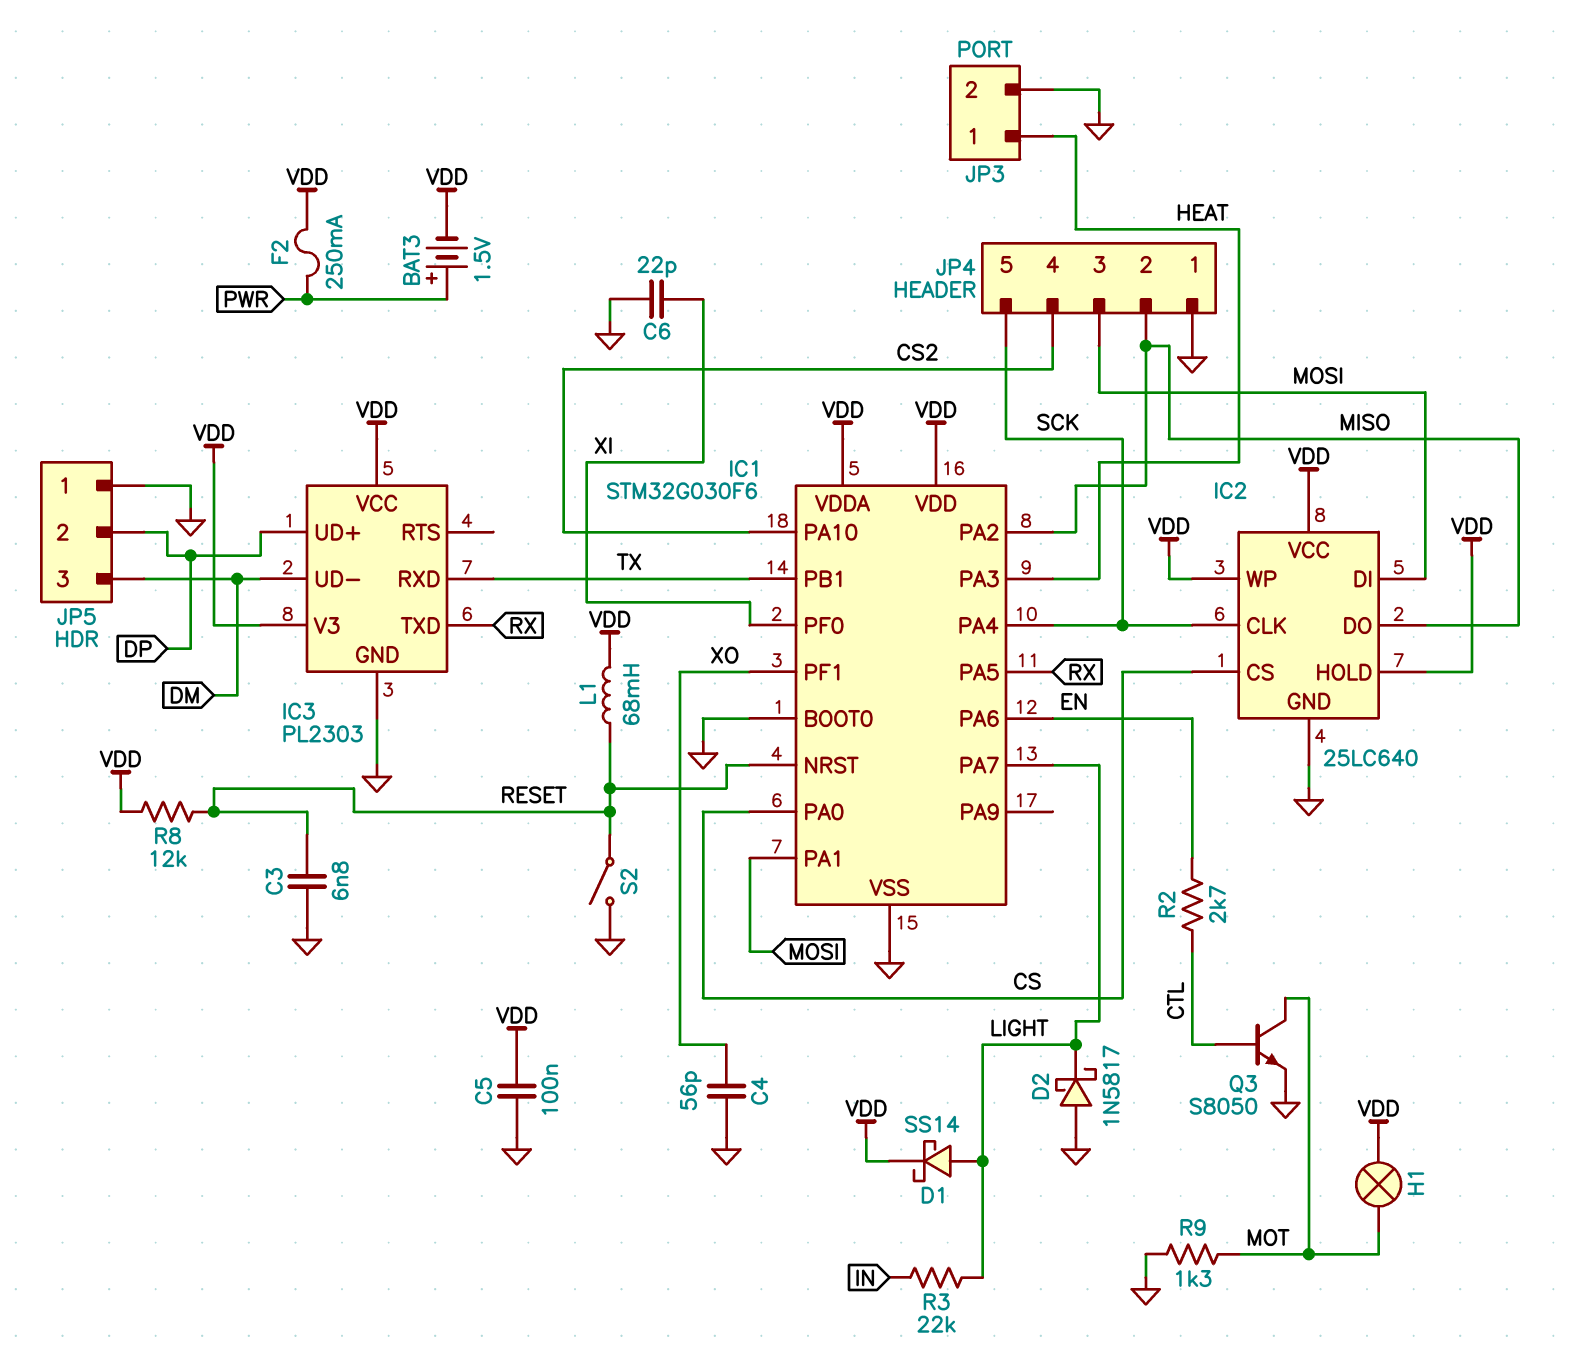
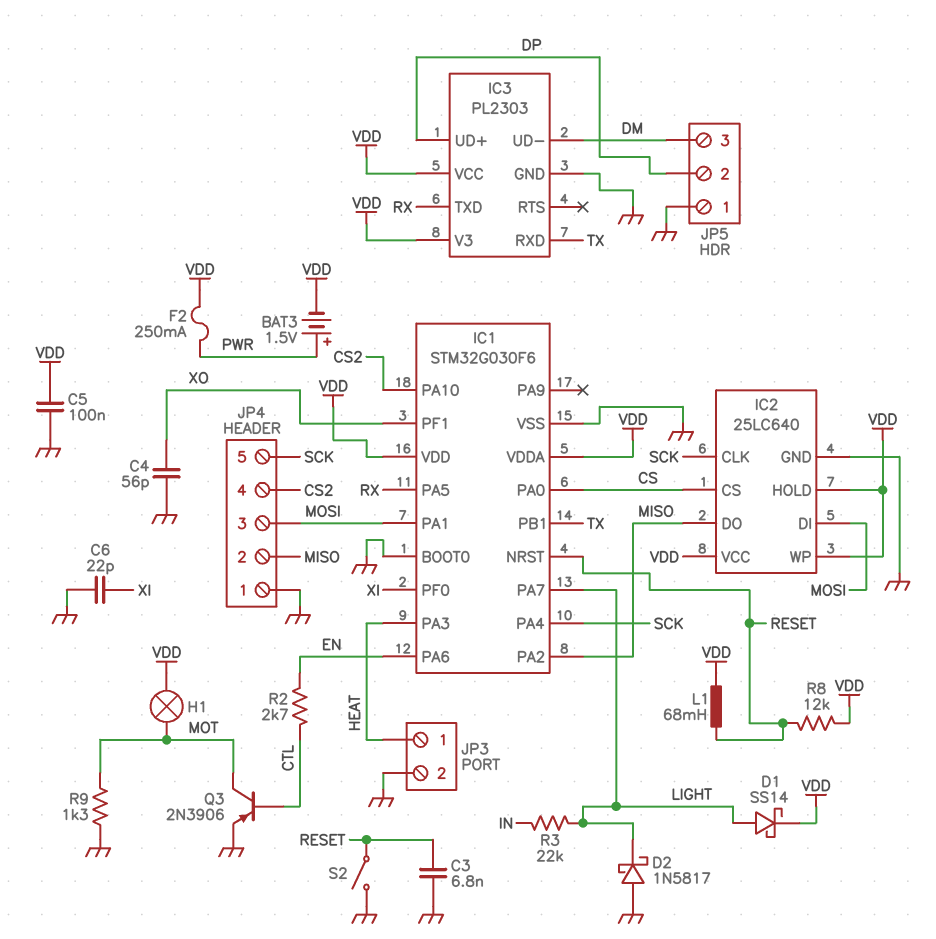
Q3: NPN S8050 (B CTL, C MOT, E GND) -> PNP 2N3906 (B CTL, C MOT, E GND)

